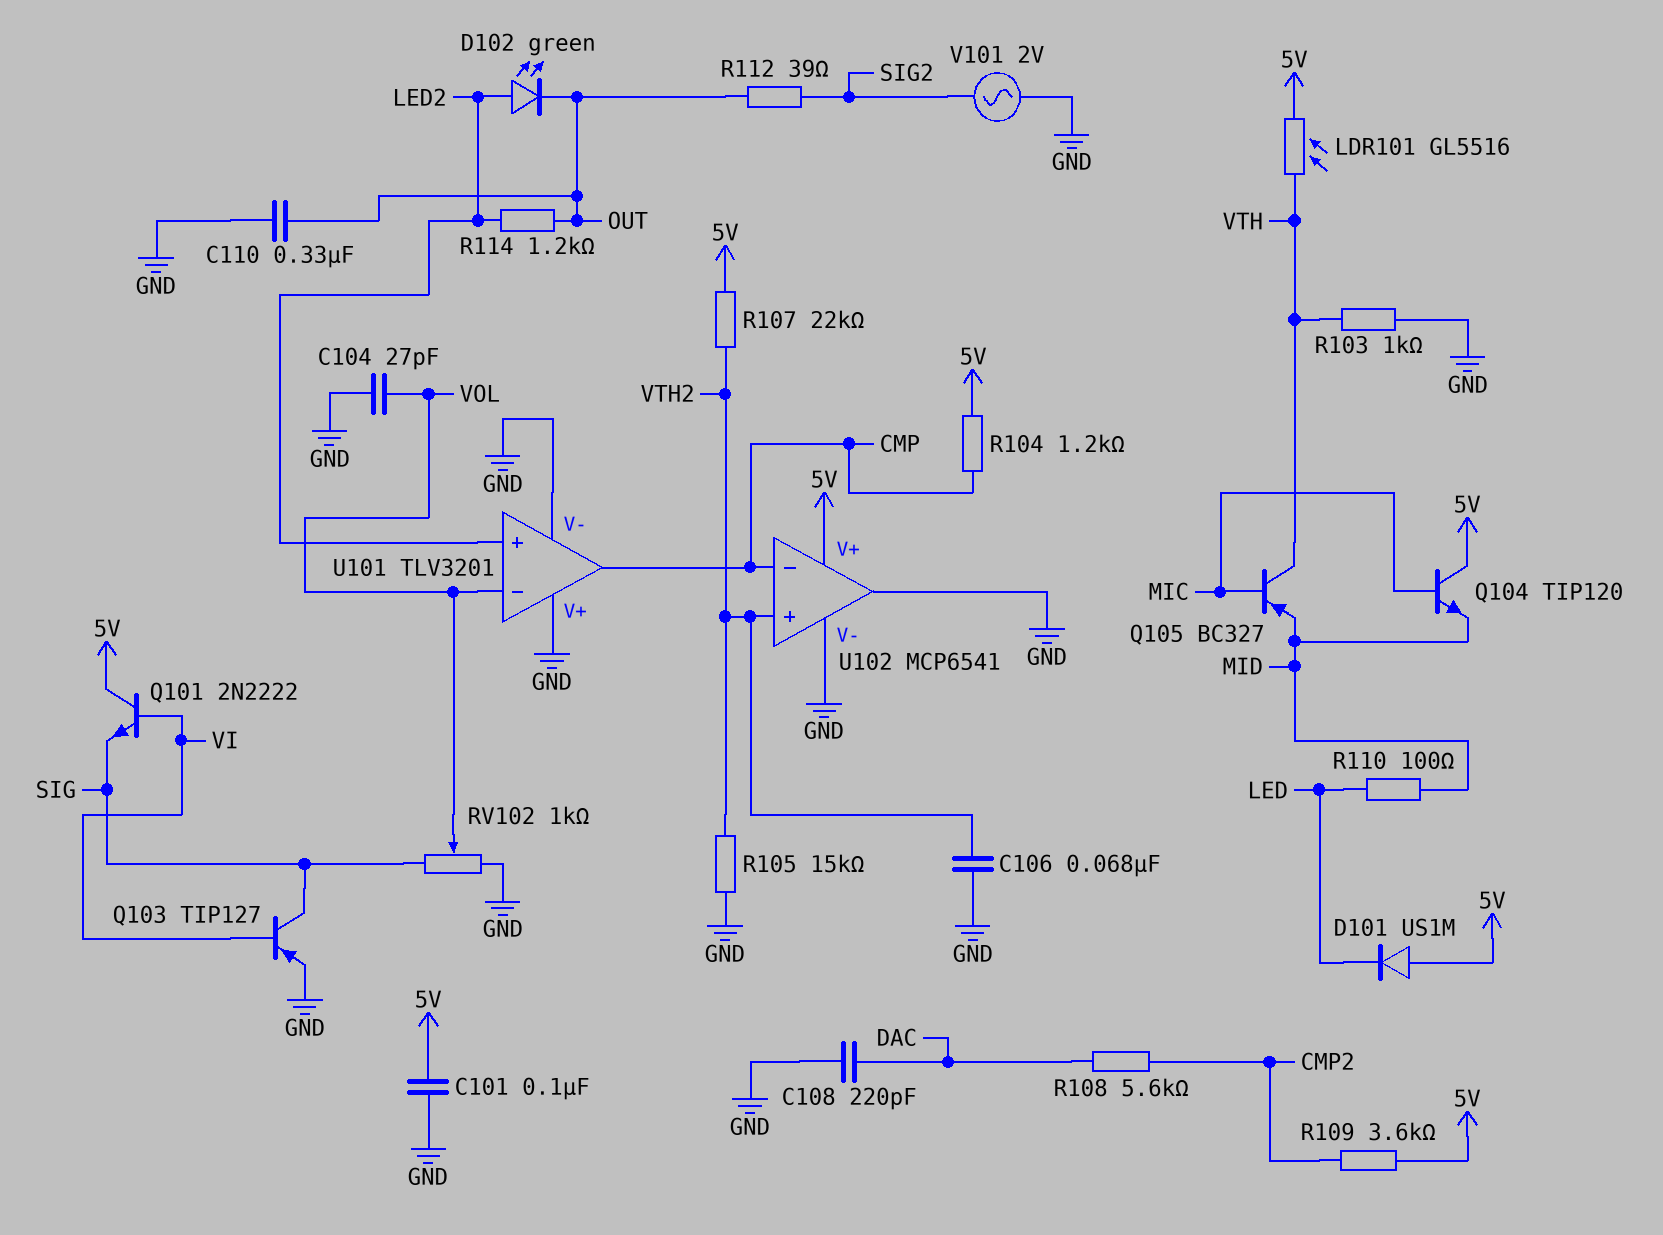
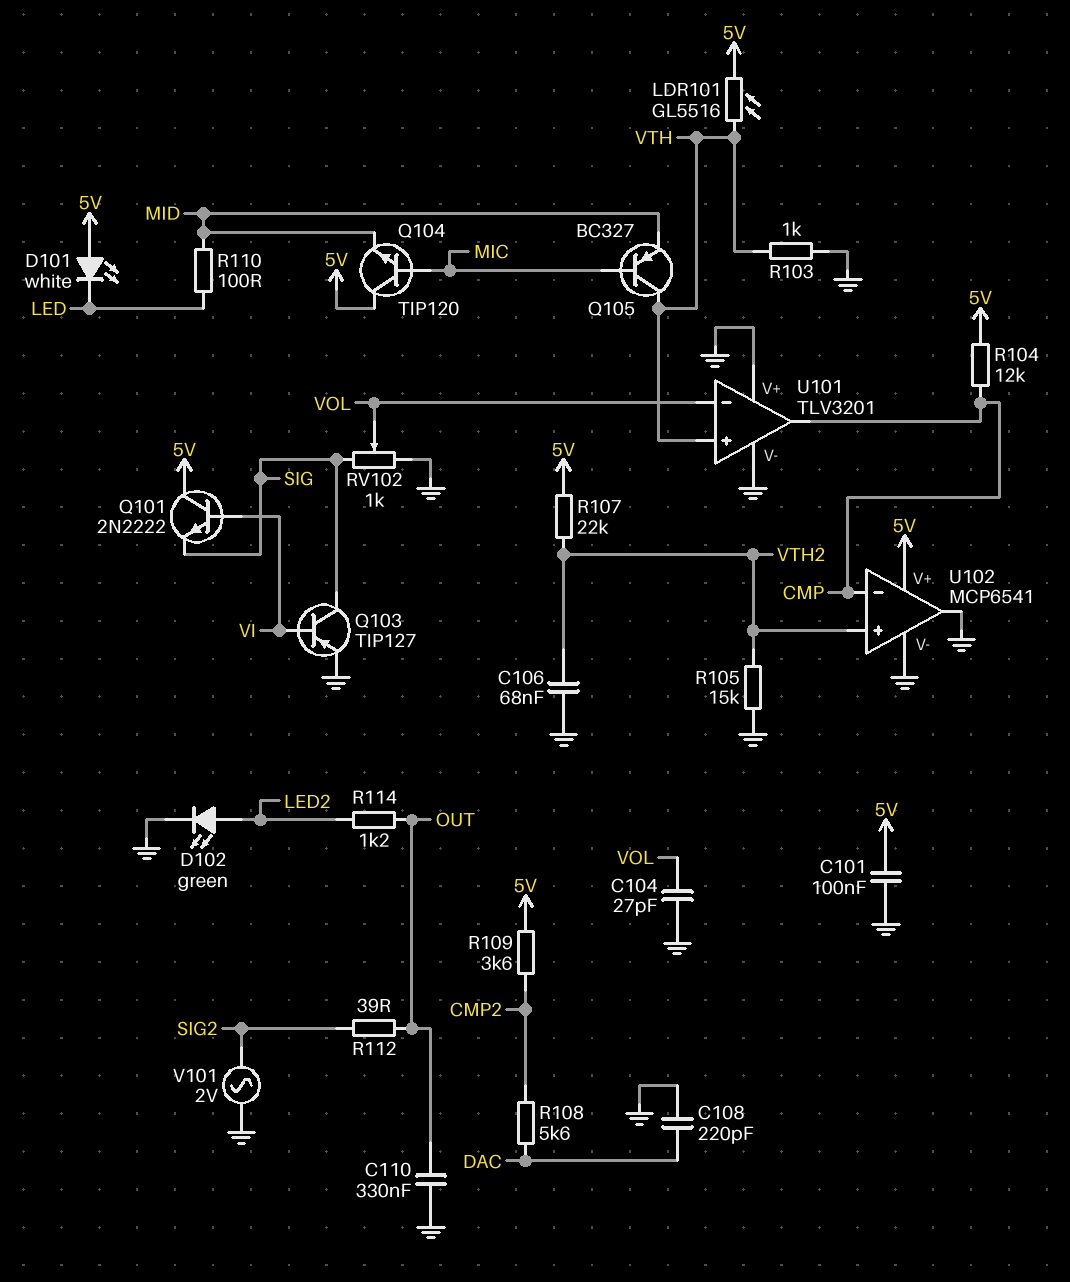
D101: diode US1M (A 5V, K LED) -> LED white (A 5V, K LED)
D102: LED green (A LED2, K OUT) -> LED green (A LED2, K GND)
R104: 1.2k (5V, CMP) -> 12k (5V, CMP)
U101 pin in+: LED2 -> VTH

